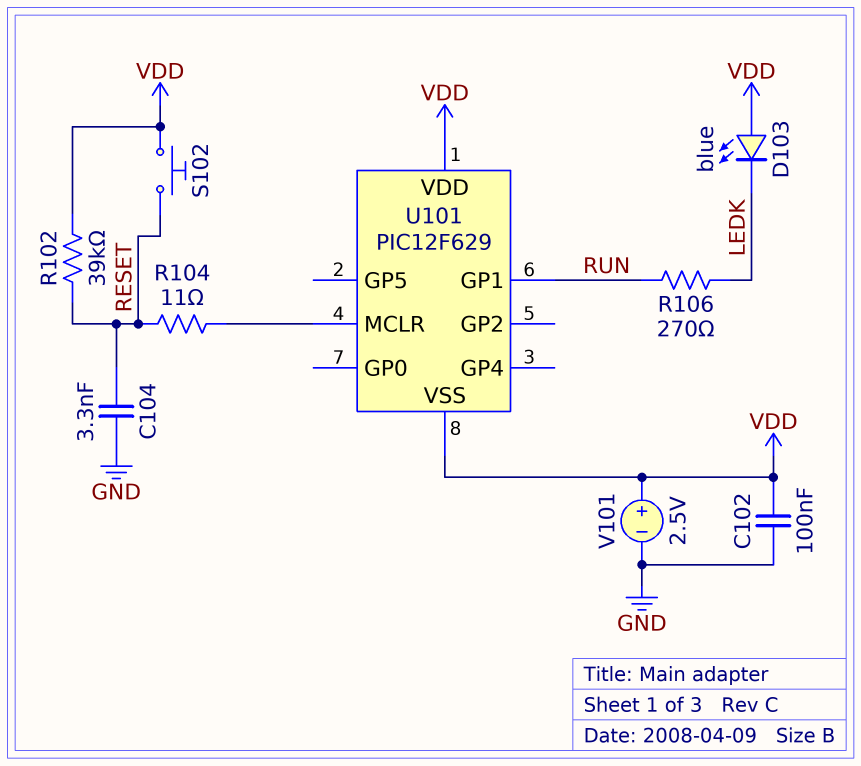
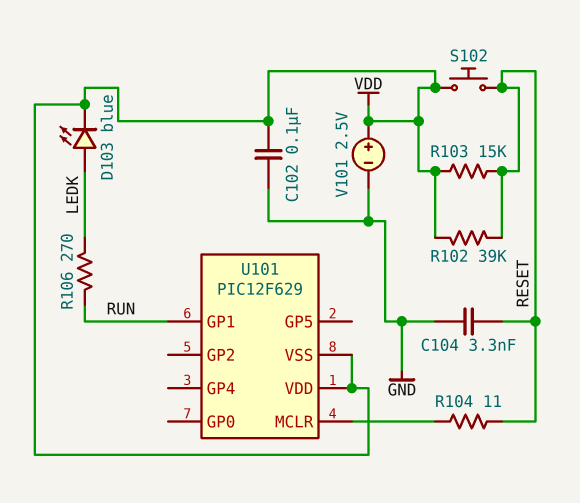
D103: LED blue (A VDD, K LEDK) -> LED blue (A LEDK, K VDD)
R103: none -> 15k (RESET, VDD)

